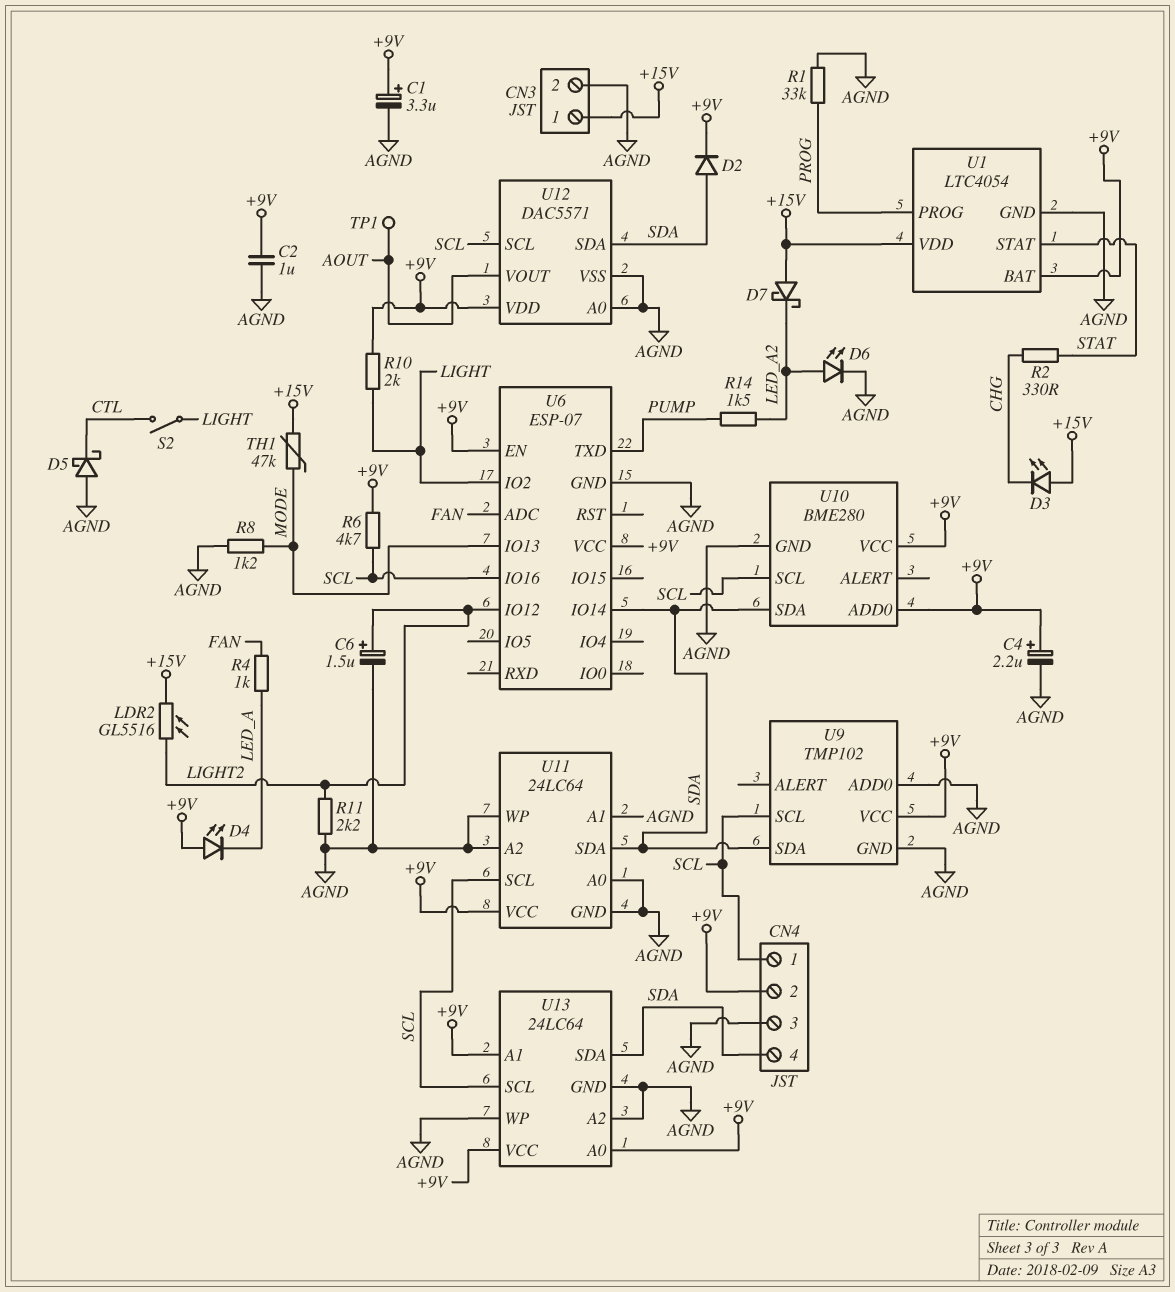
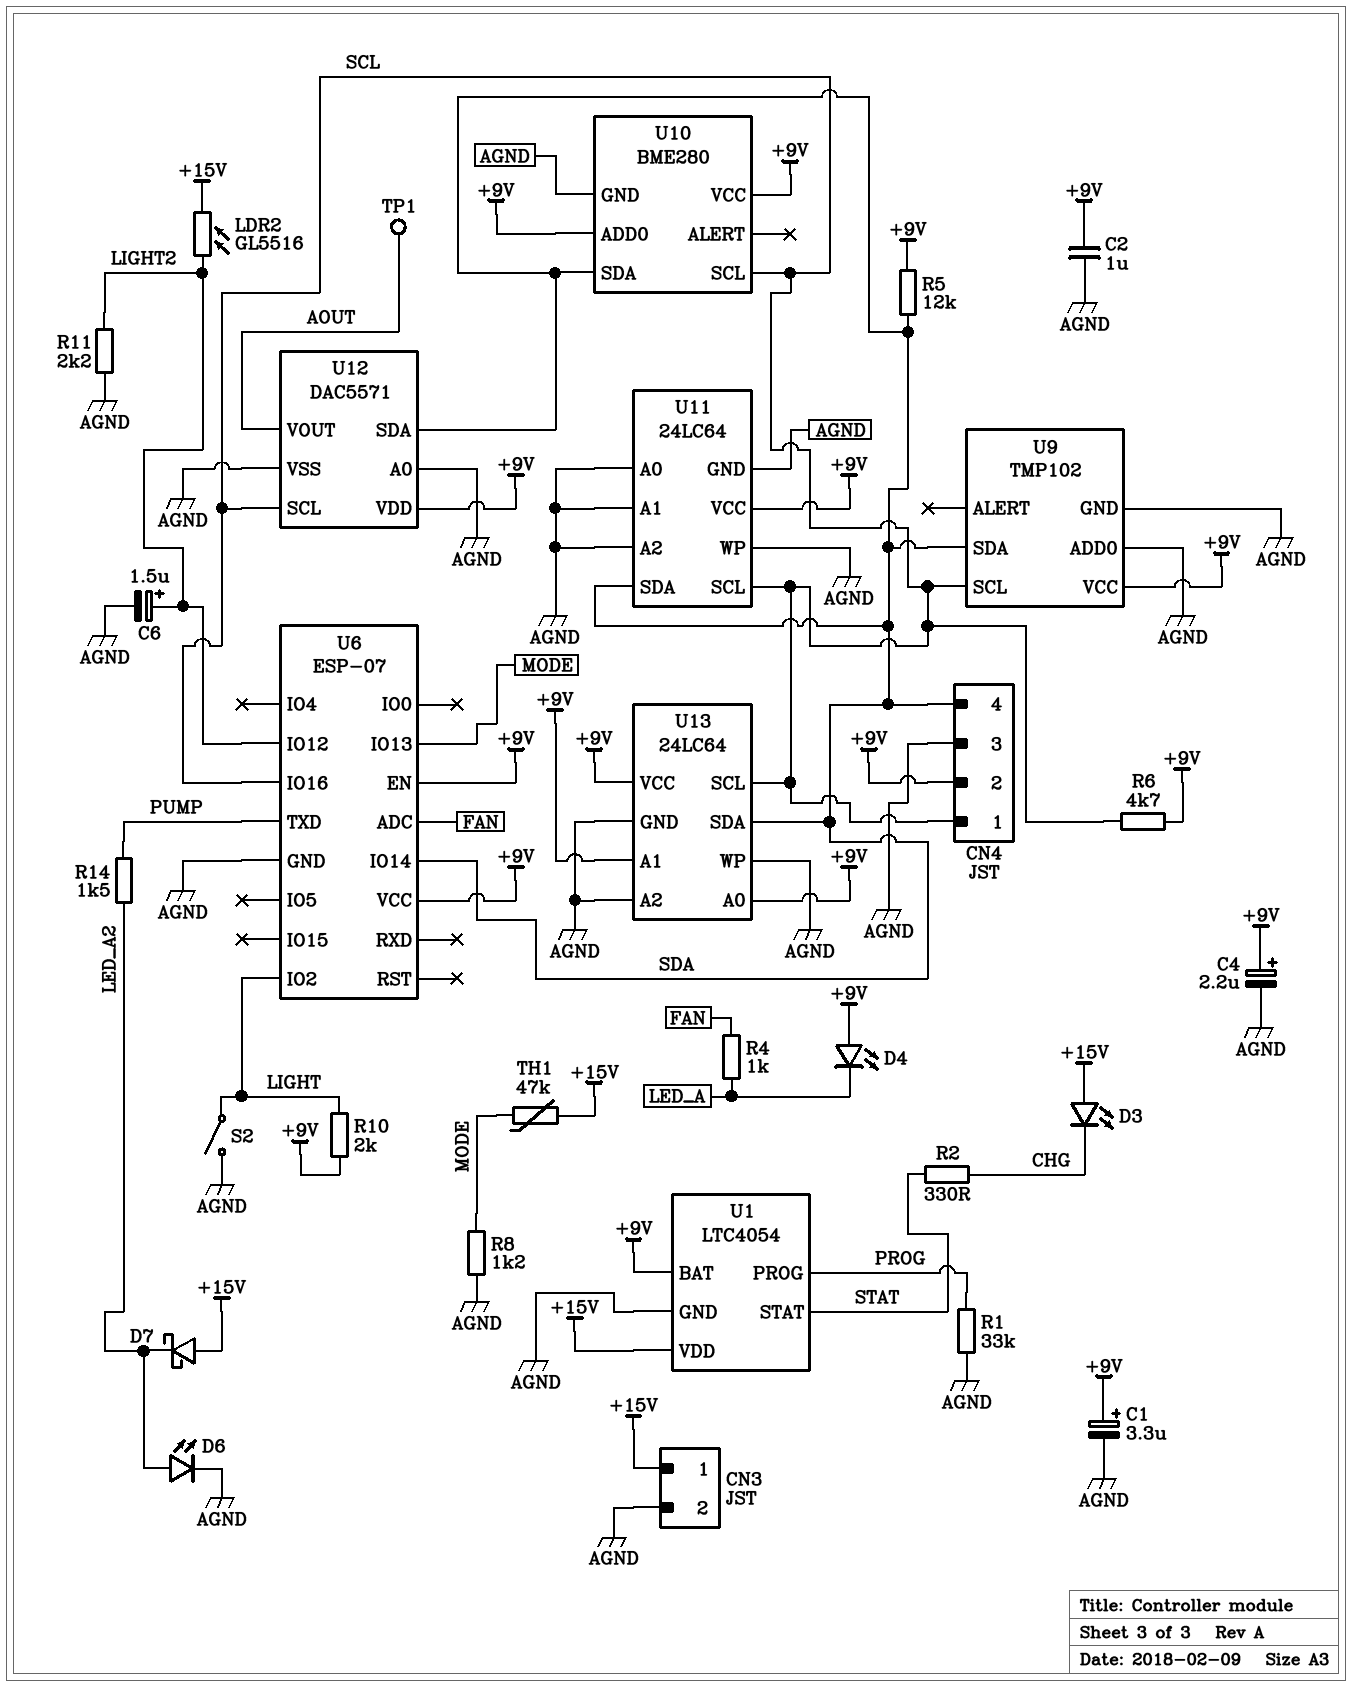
D2: diode (A SDA, K +9V) -> none
D5: schottky (A AGND, K CTL) -> none
R5: none -> 12k (+9V, SDA)
S2: switch (CTL, LIGHT) -> switch (AGND, LIGHT)

